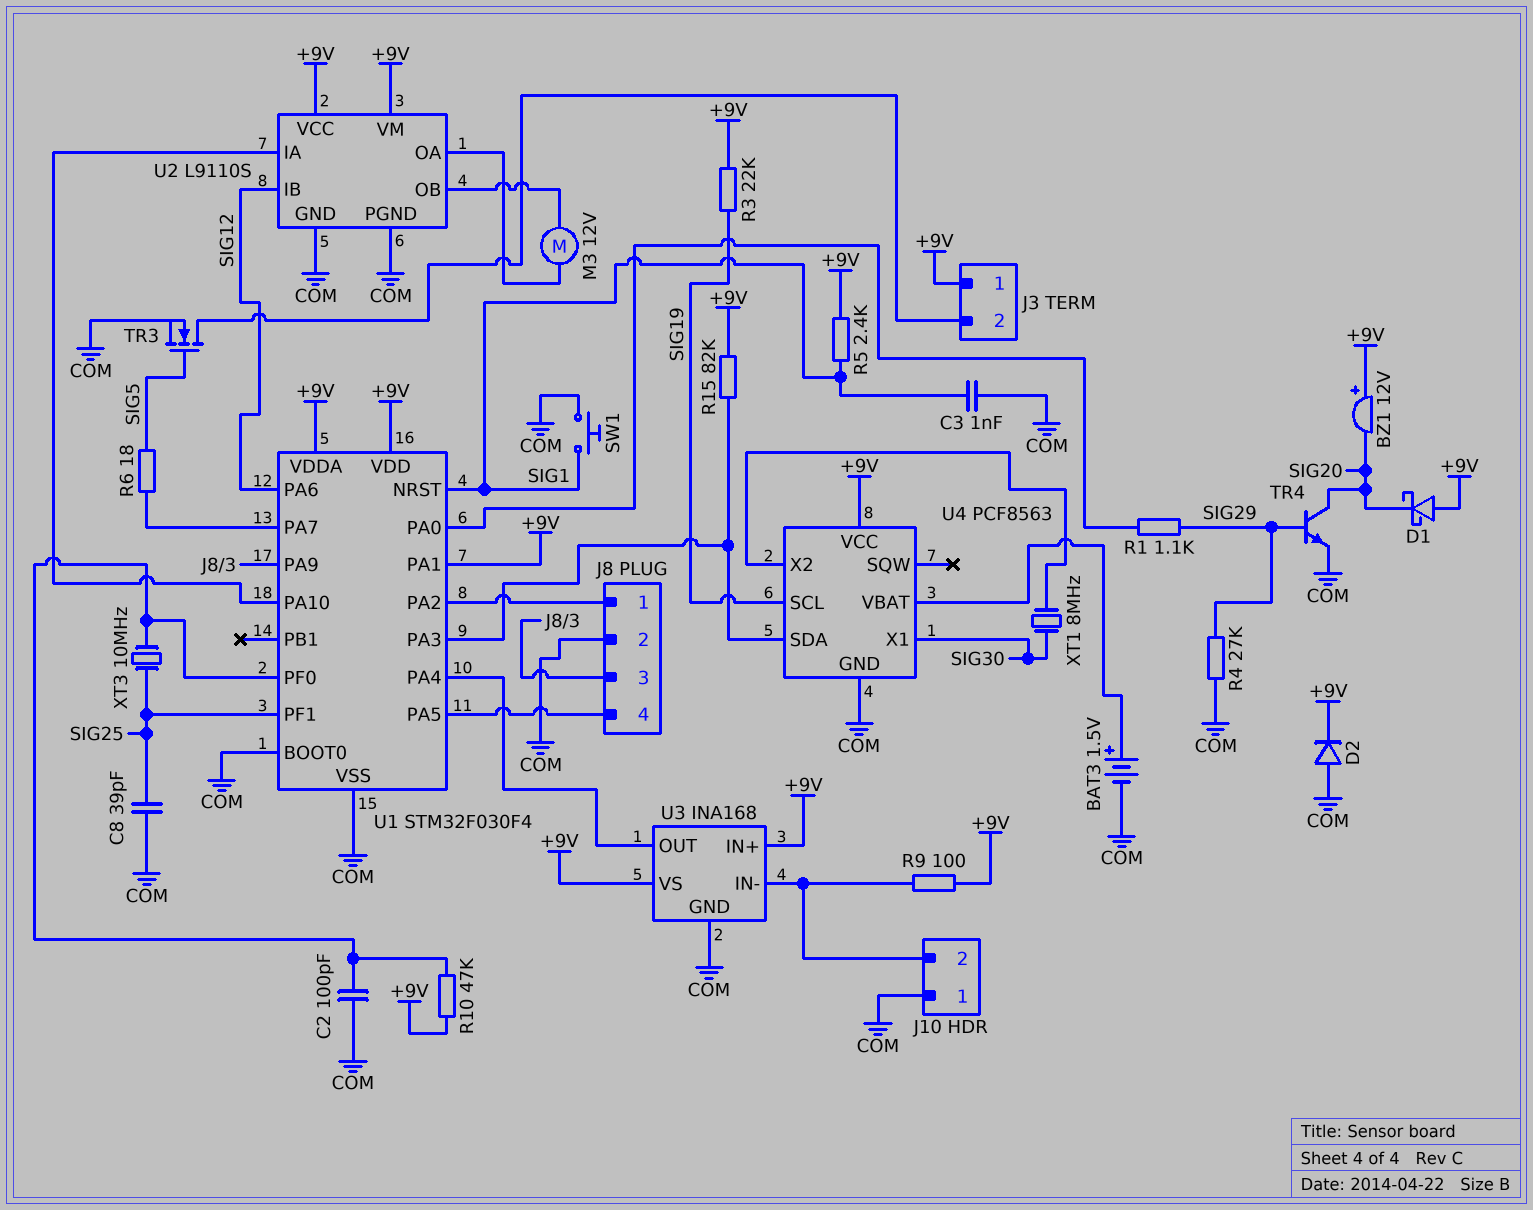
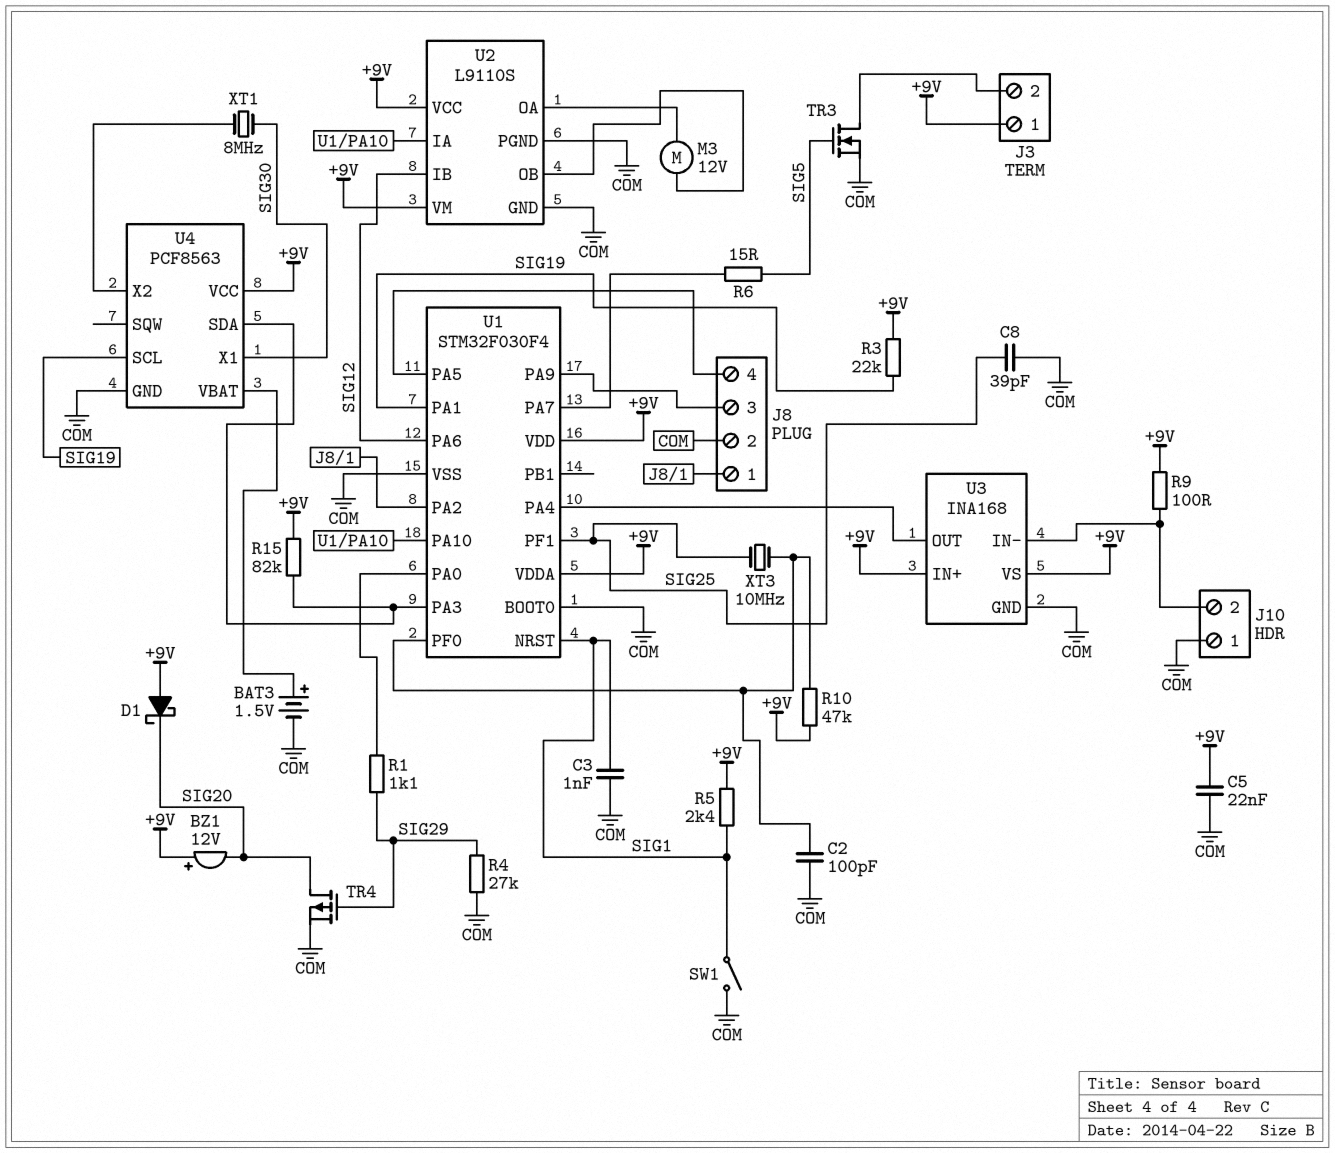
C5: none -> 22nF (+9V, COM)
D2: diode (A COM, K +9V) -> none
R6: 18 (SIG5, U1/PA7) -> 15 (SIG5, U1/PA7)
SW1: button (COM, SIG1) -> switch (COM, SIG1)
TR4: NPN (B SIG29, C SIG20, E COM) -> PMOS (G SIG29, D SIG20, S COM)
U1 pin PA1: +9V -> SIG19

